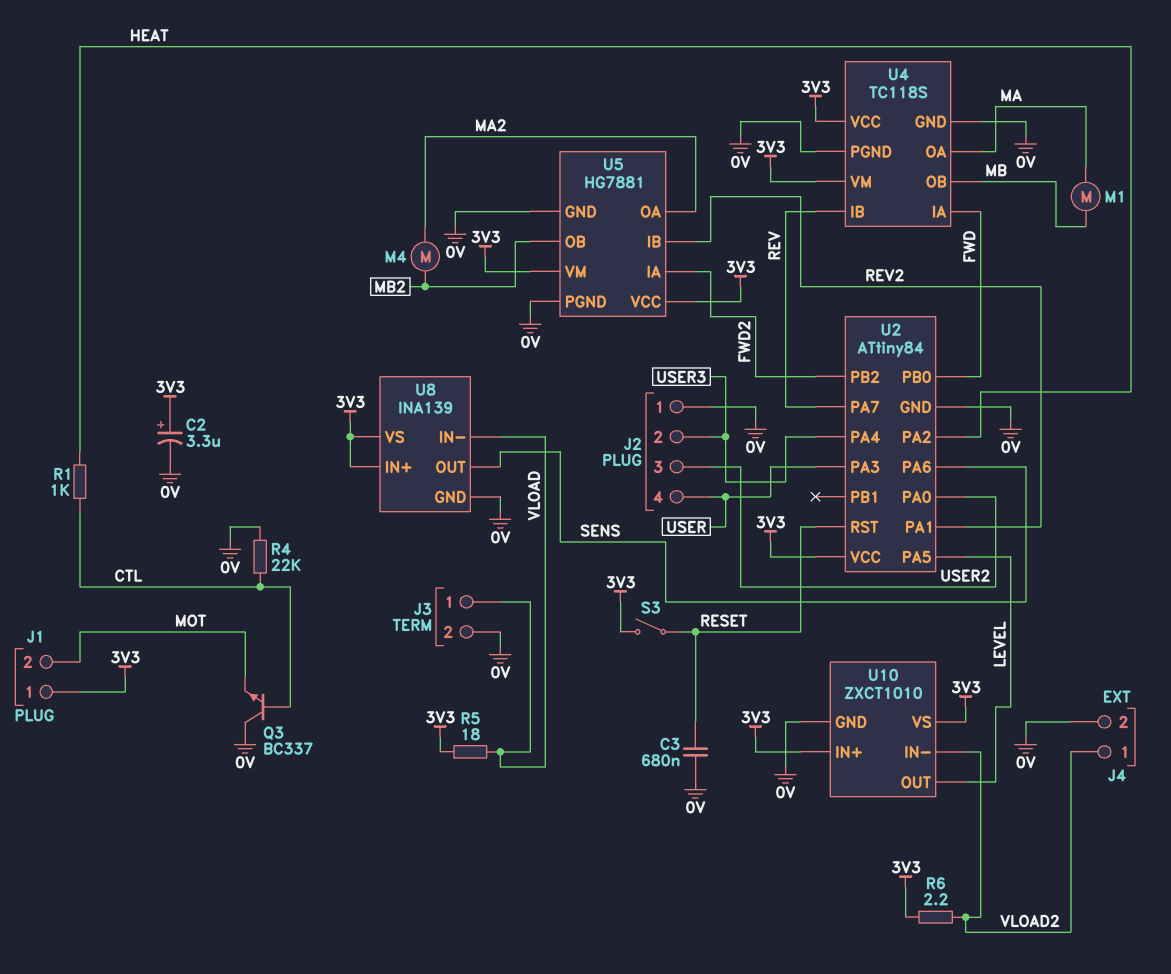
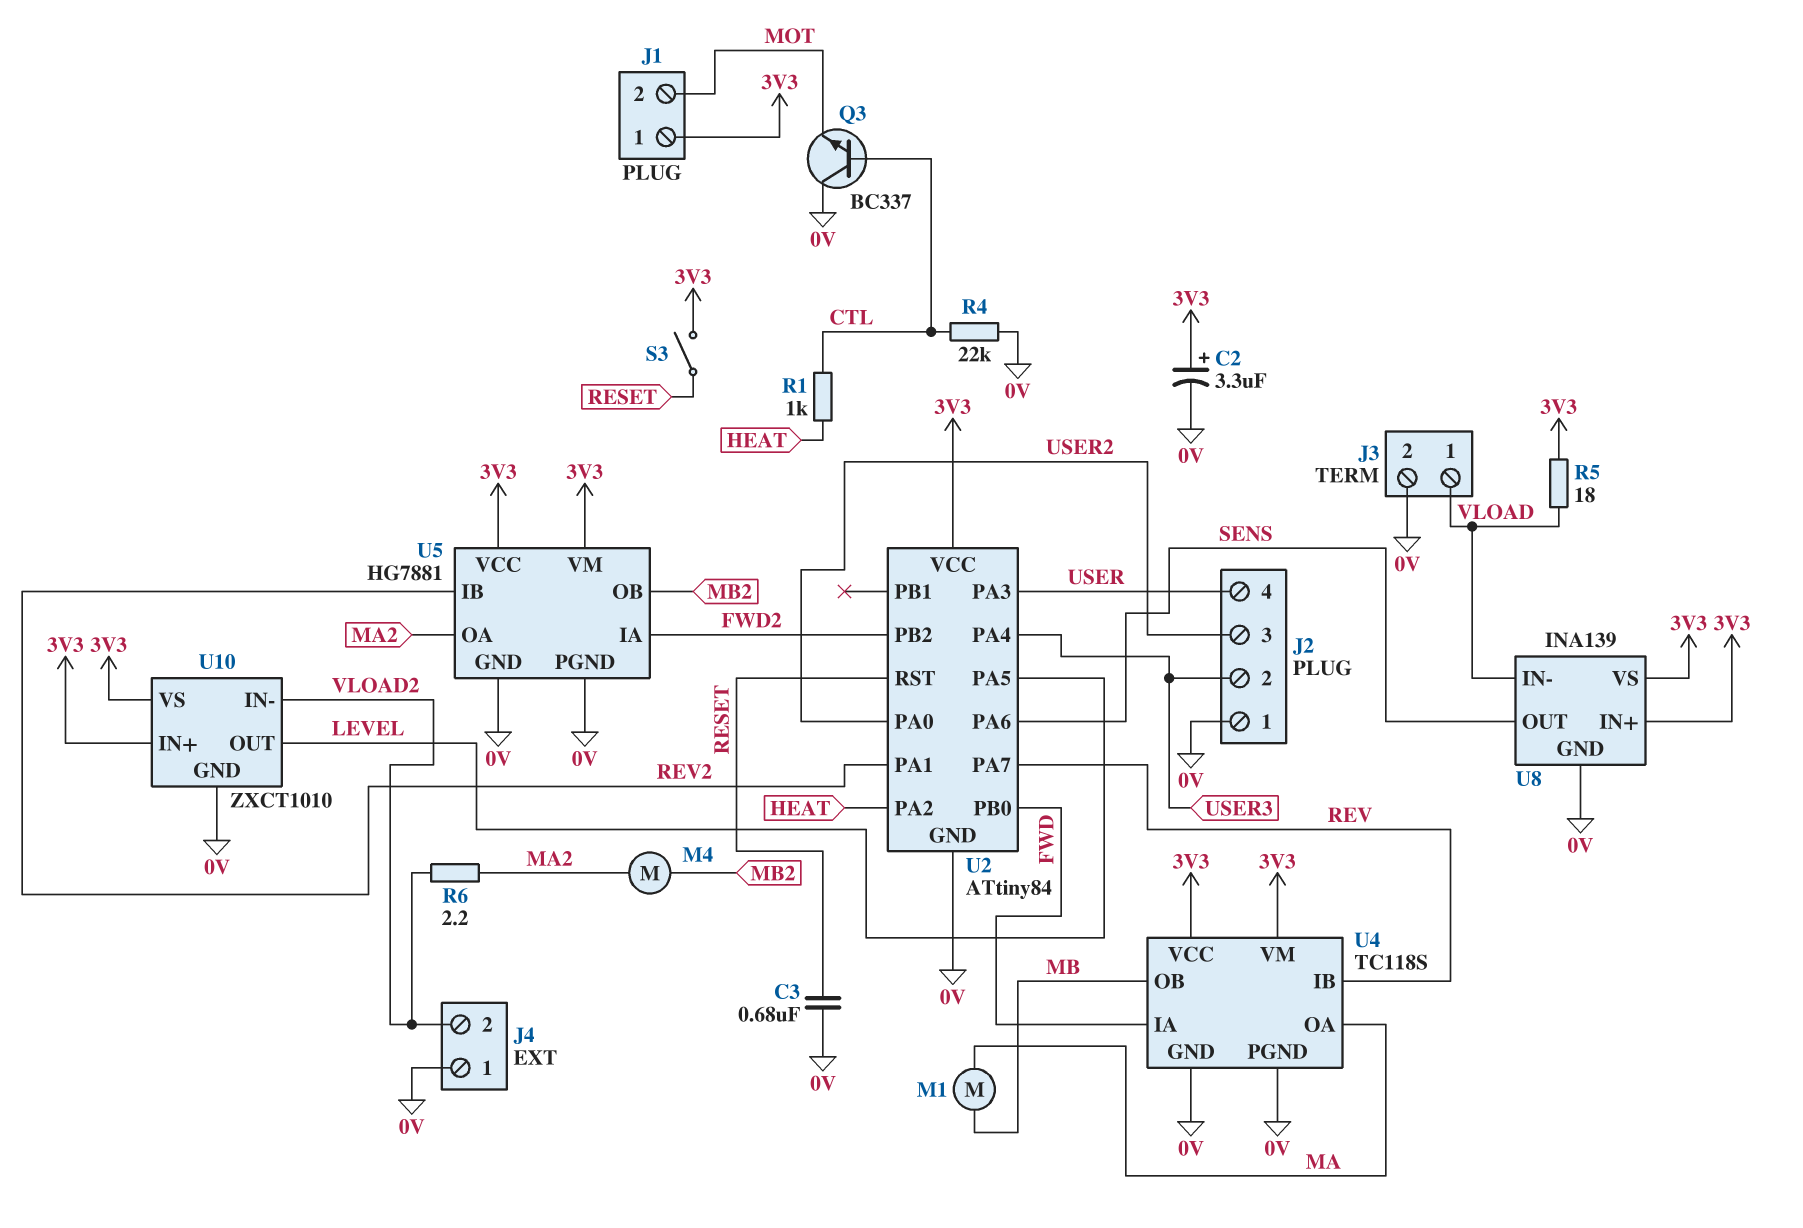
J4 pin 1: VLOAD2 -> 0V
J4 pin 2: 0V -> VLOAD2
R6: 2.2 (3V3, VLOAD2) -> 2.2 (MA2, VLOAD2)

